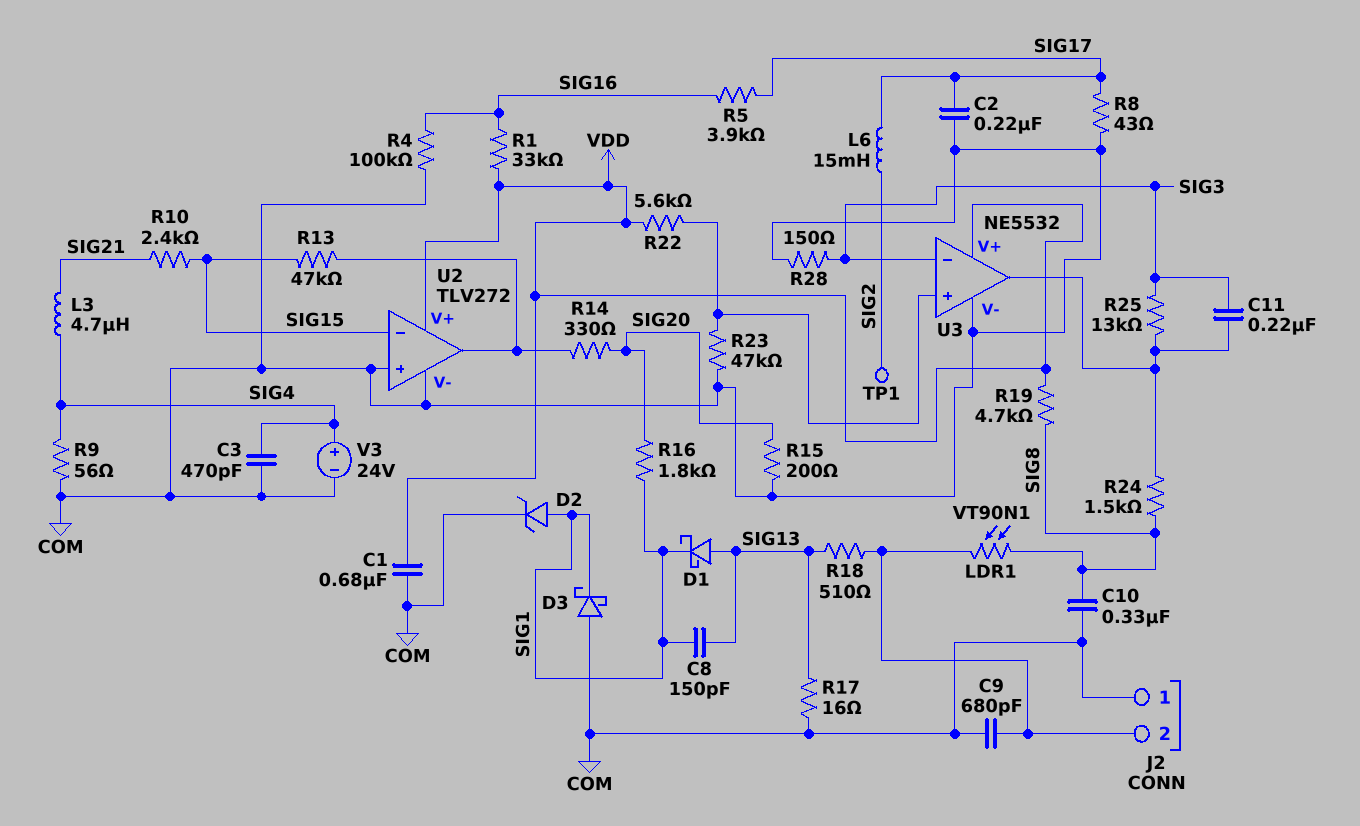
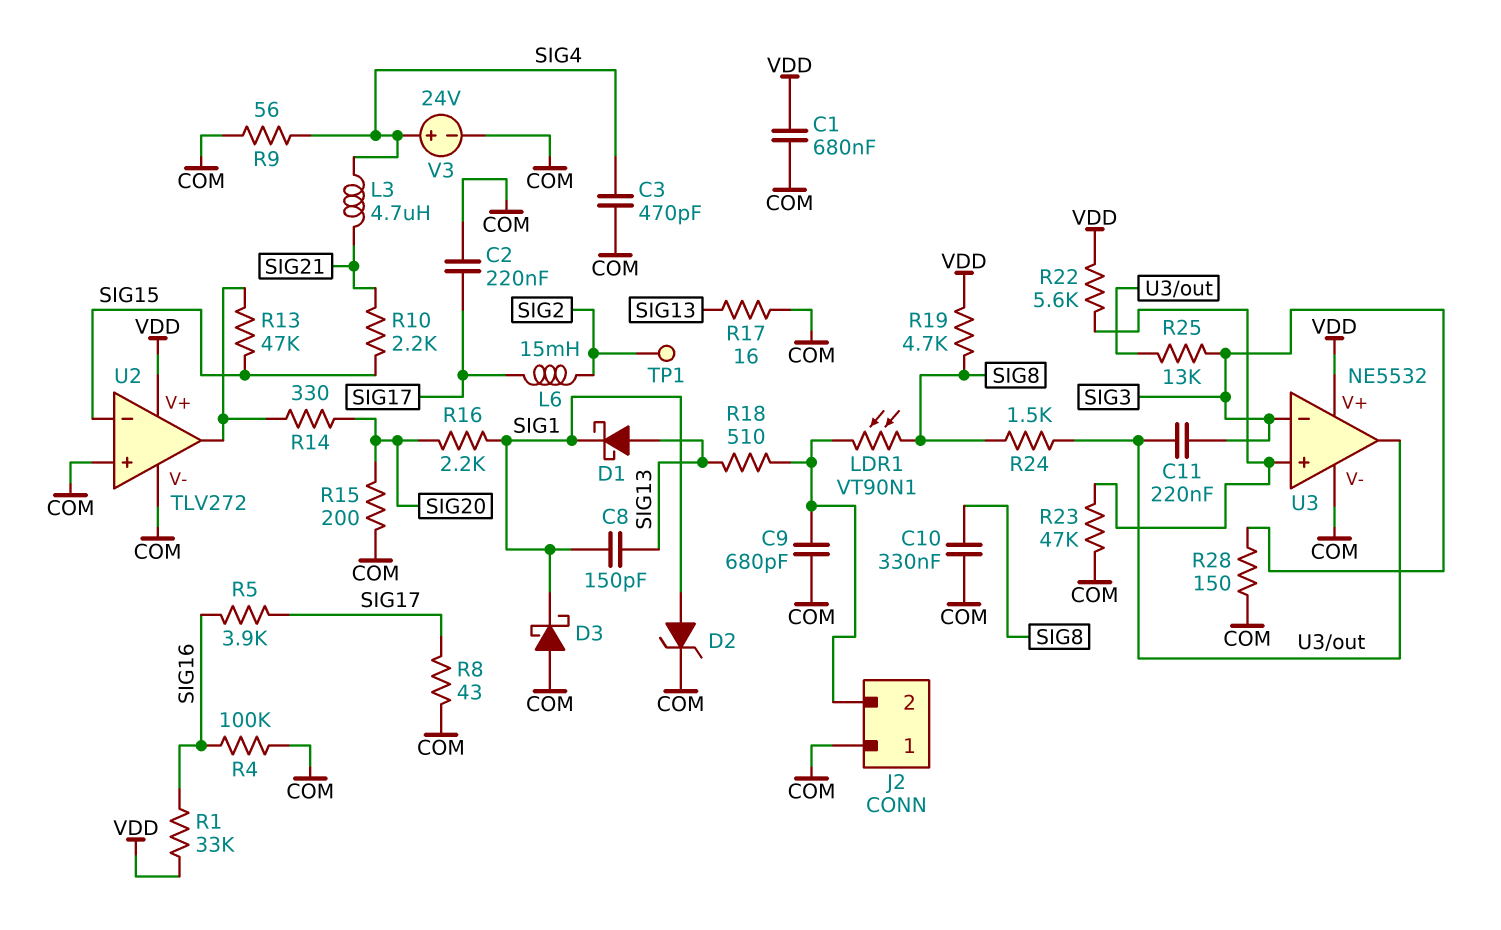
R10: 2.4k (SIG15, SIG21) -> 2.2k (SIG15, SIG21)
R16: 1.8k (SIG1, SIG20) -> 2.2k (SIG1, SIG20)

